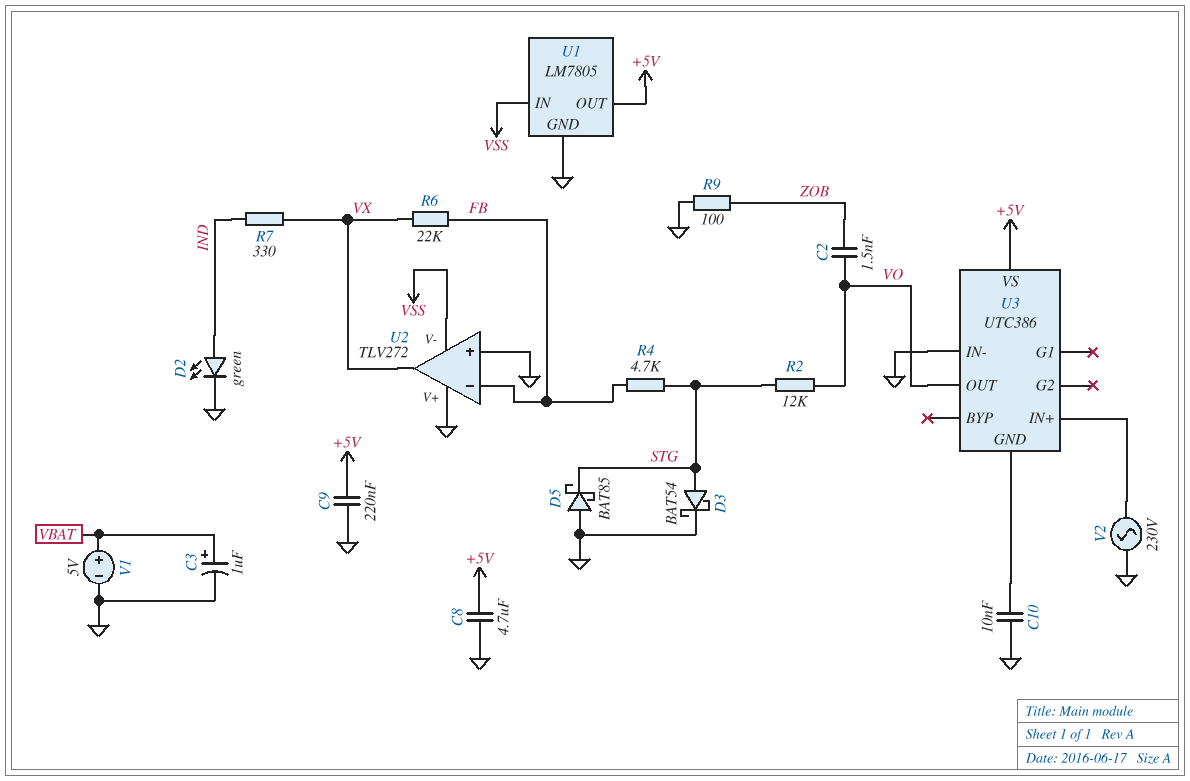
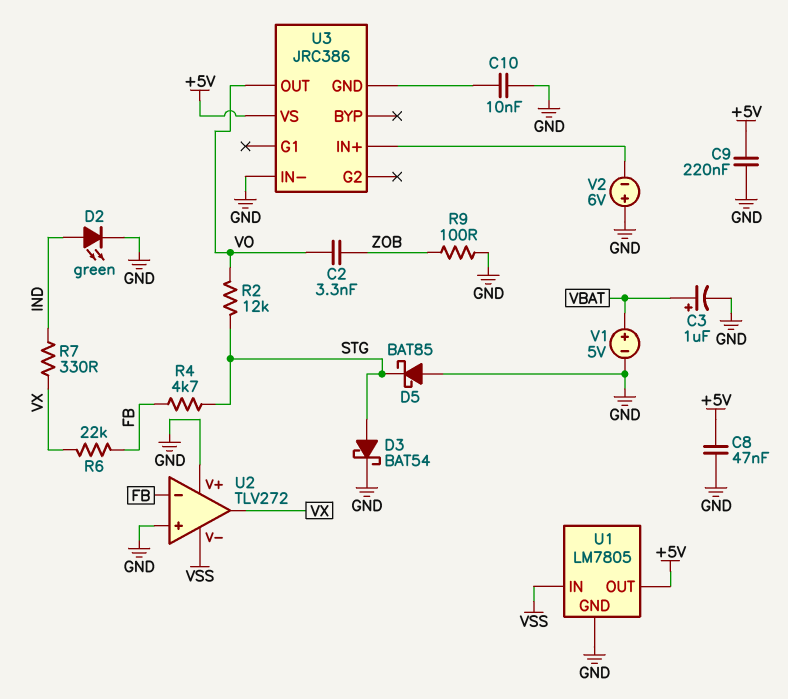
C2: 1.5nF (VO, ZOB) -> 3.3nF (VO, ZOB)
C8: 4.7uF (+5V, GND) -> 47nF (+5V, GND)
U3: UTC386 -> JRC386
V2: AC 230V (GND, U3/IN+) -> 6V (plus GND, minus U3/IN+)

